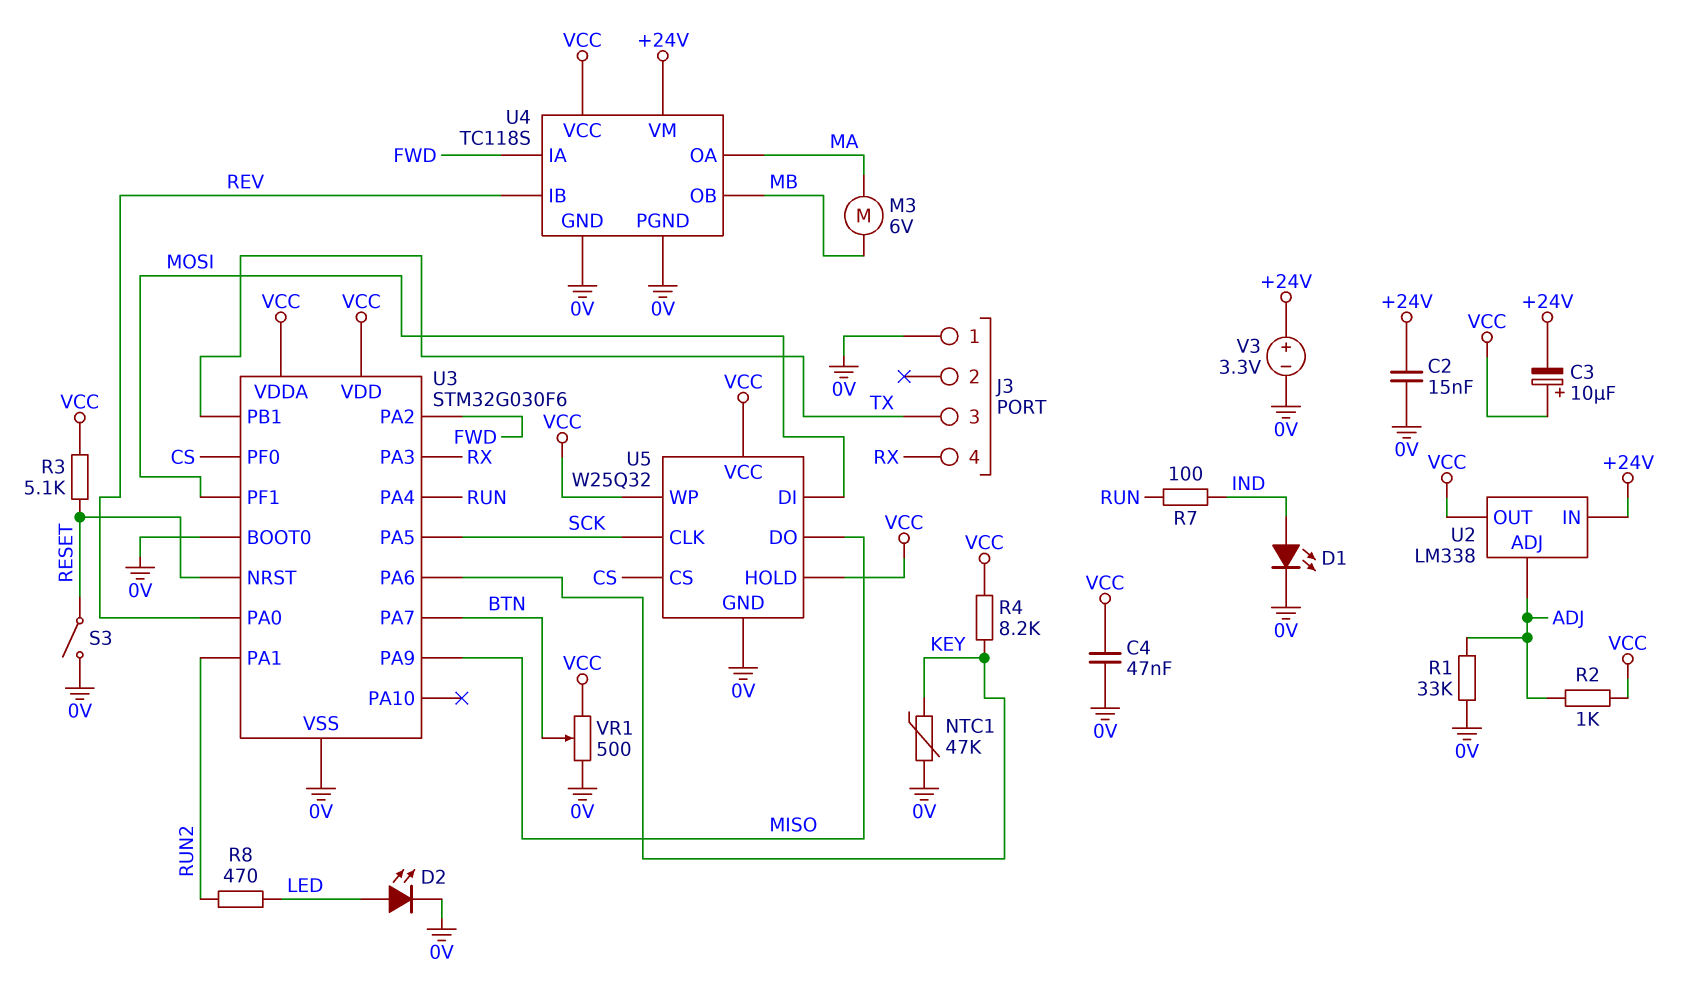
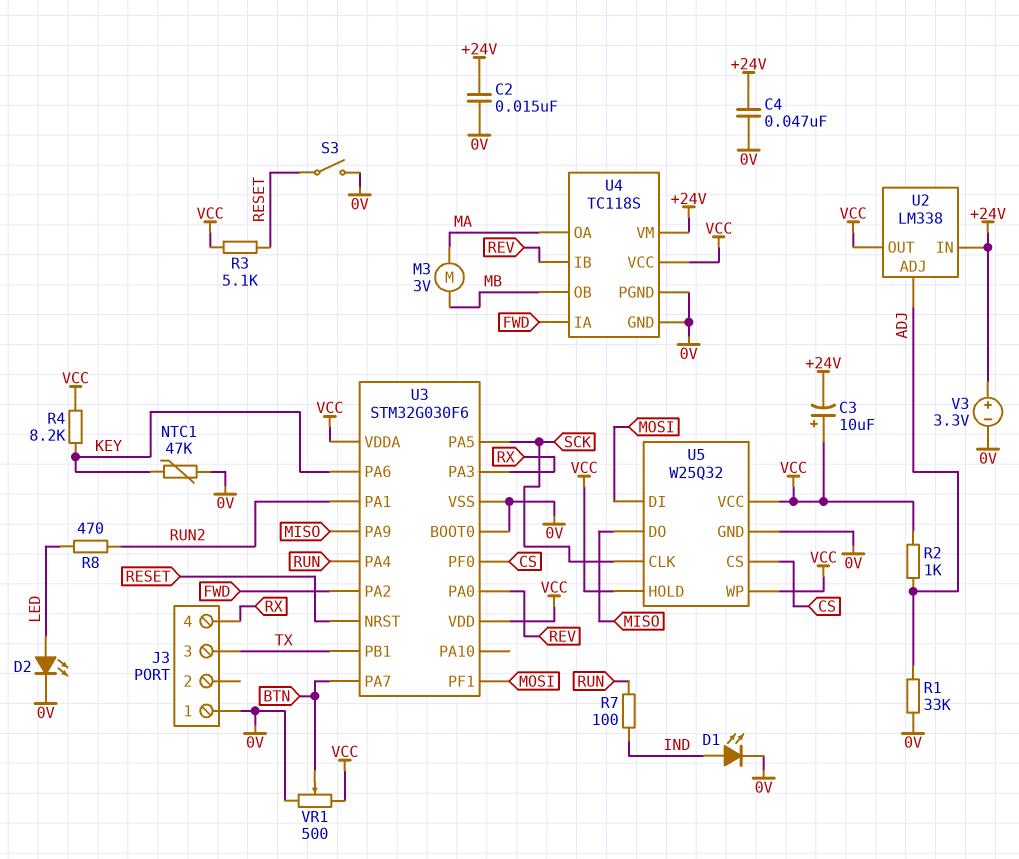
C4: 47nF (0V, VCC) -> 47nF (+24V, 0V)
M3: motor 6V (MA, MB) -> motor 3V (MA, MB)

